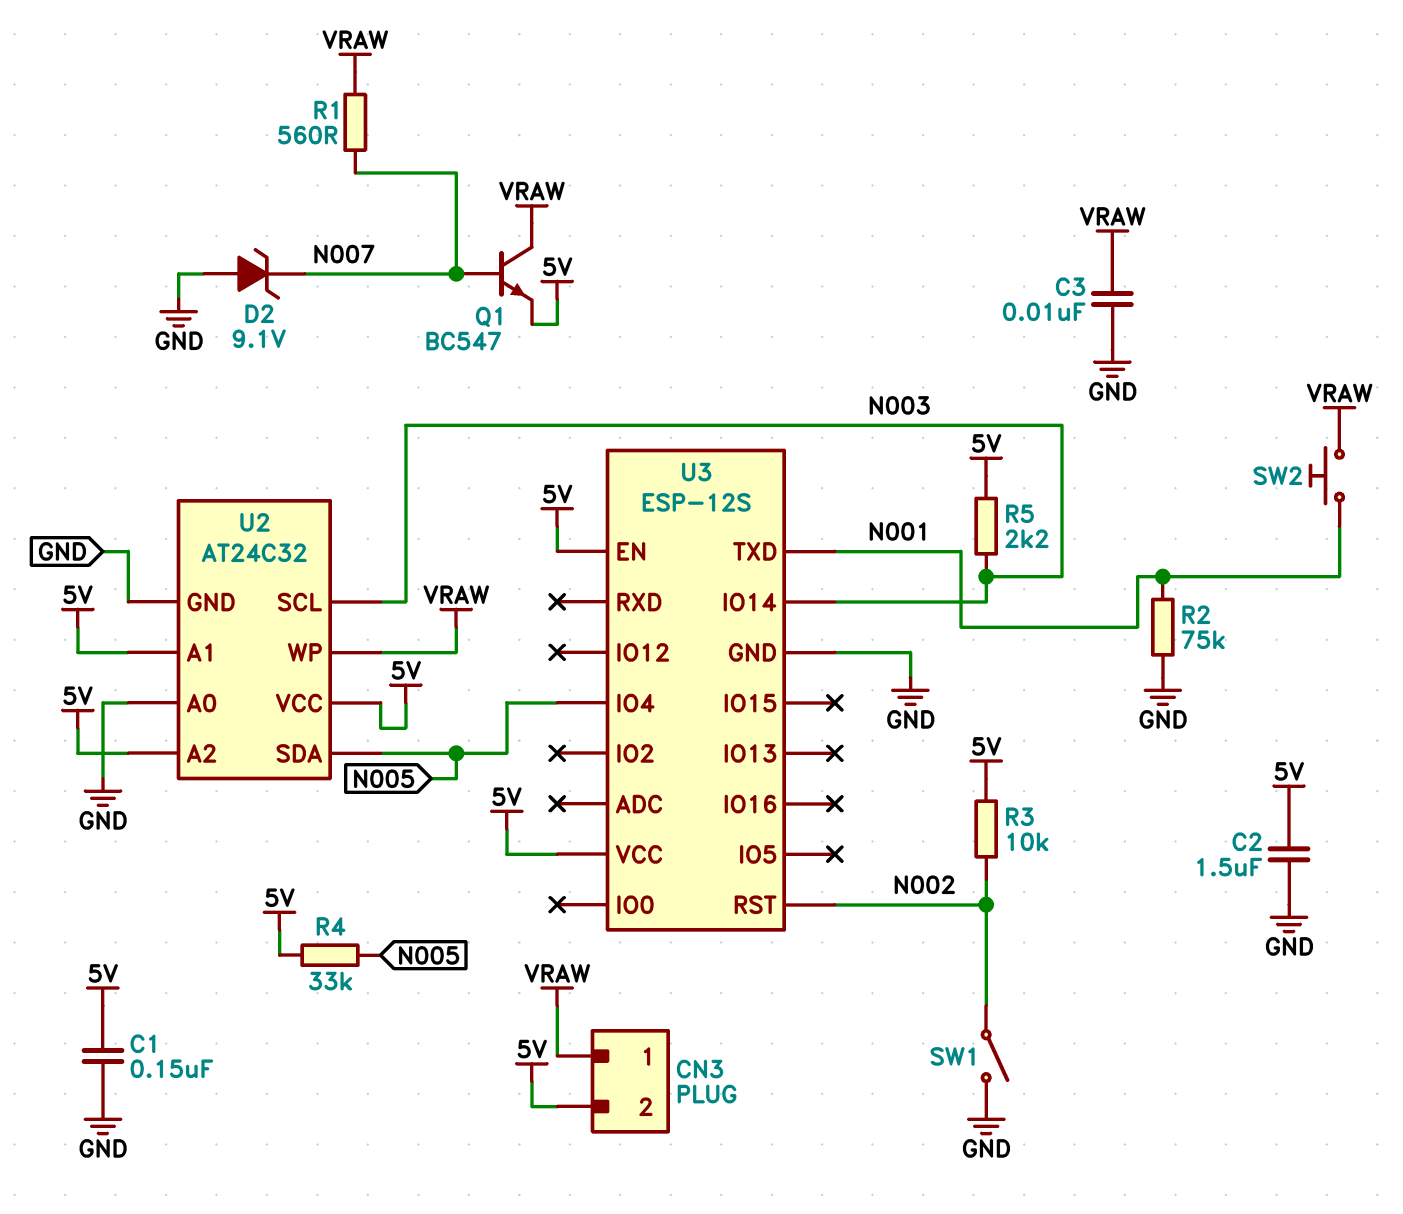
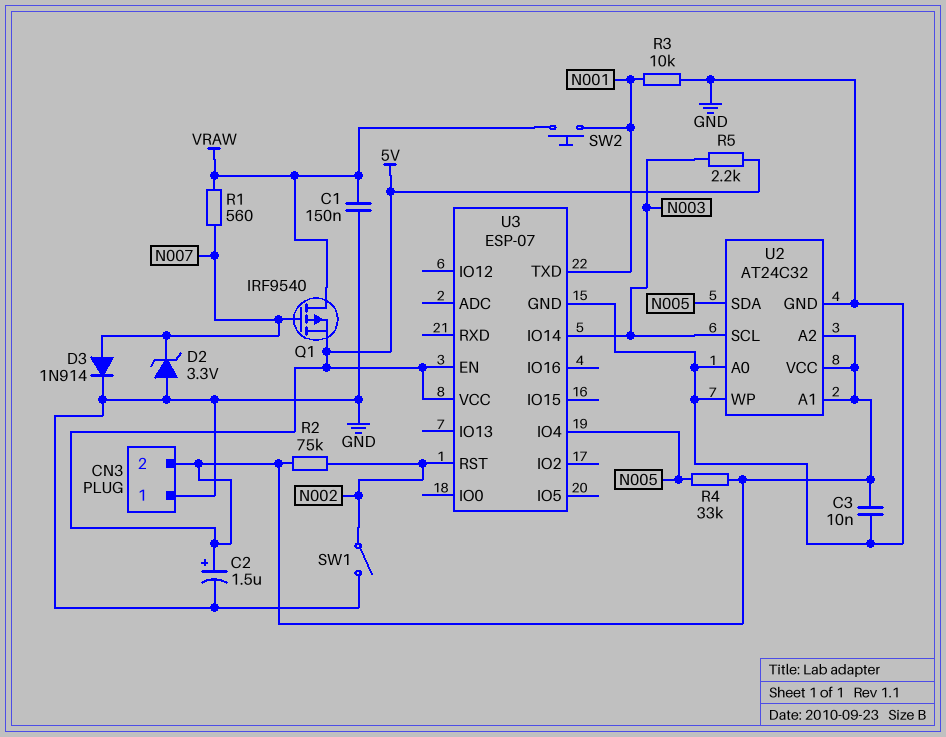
C1: 150nF (5V, GND) -> 150nF (GND, VRAW)
C2: 1.5uF (5V, GND) -> 1.5uF (plus 5V, minus GND)
C3: 10nF (GND, VRAW) -> 10nF (5V, GND)
CN3 pin 1: VRAW -> GND
D2: zener 9.1V (A GND, K N007) -> zener 3.3V (A GND, K N007)
D3: none -> diode 1N914 (A N007, K GND)
Q1: NPN BC547 (B N007, C VRAW, E 5V) -> PMOS IRF9540 (G N007, D VRAW, S 5V)
R2: 75k (GND, N001) -> 75k (5V, N002)
R3: 10k (5V, N002) -> 10k (GND, N001)
U2 pin WP: VRAW -> GND
U3: ESP-12S -> ESP-07

